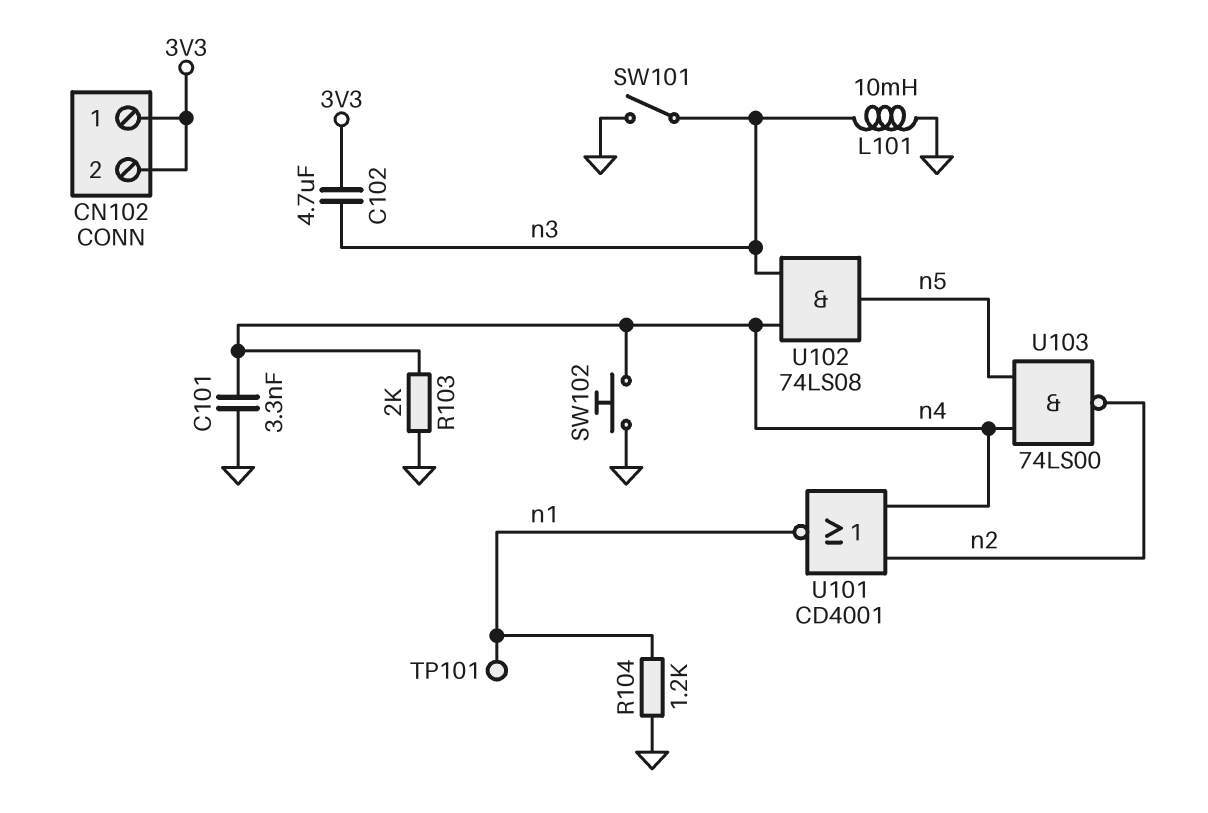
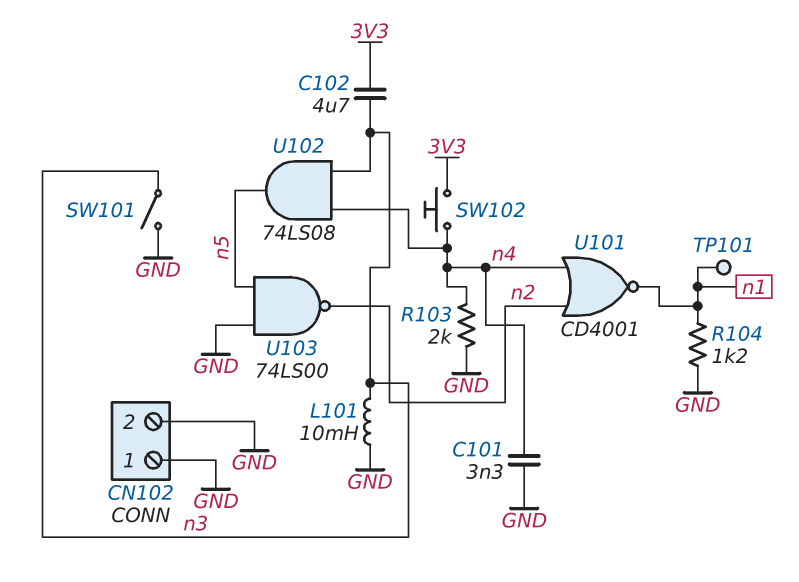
CN102 pin 1: 3V3 -> GND
CN102 pin 2: 3V3 -> GND
SW102: button (GND, n4) -> button (3V3, n4)
U103: NAND 74LS00 (in n4, in n5, out n2) -> NAND 74LS00 (in GND, in n5, out n2)

